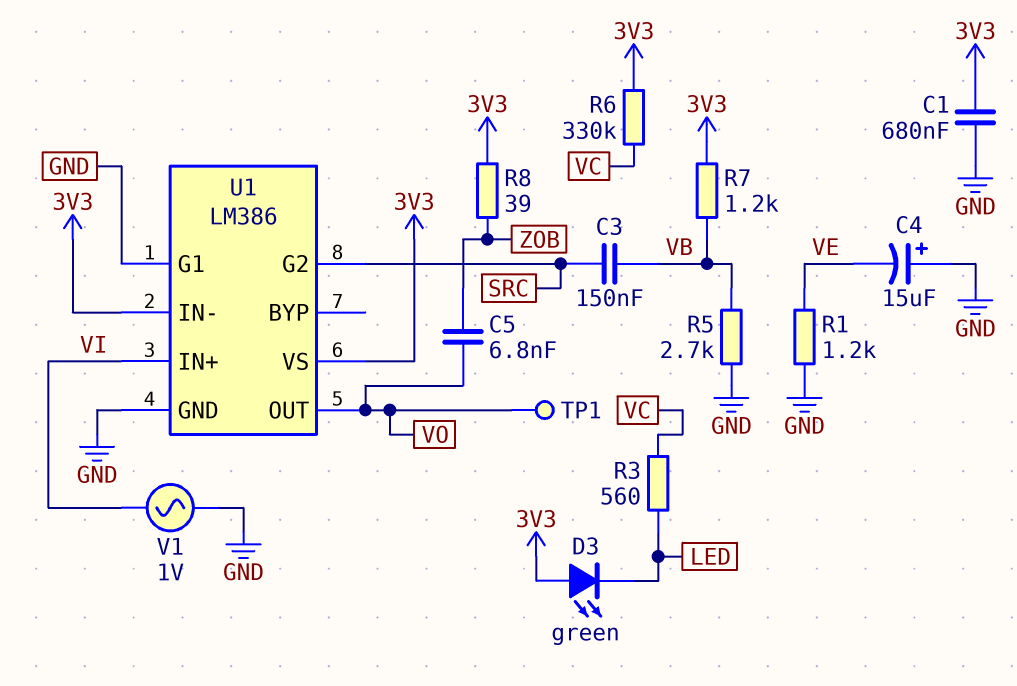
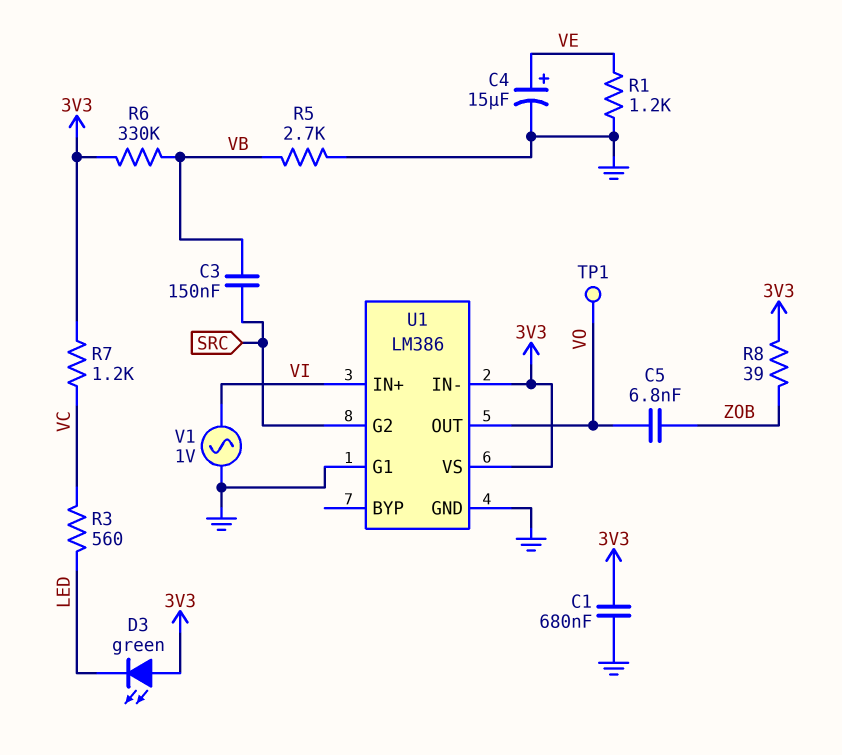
C4: 15uF (plus GND, minus VE) -> 15uF (plus VE, minus GND)
R6: 330k (3V3, VC) -> 330k (3V3, VB)
R7: 1.2k (3V3, VB) -> 1.2k (3V3, VC)

